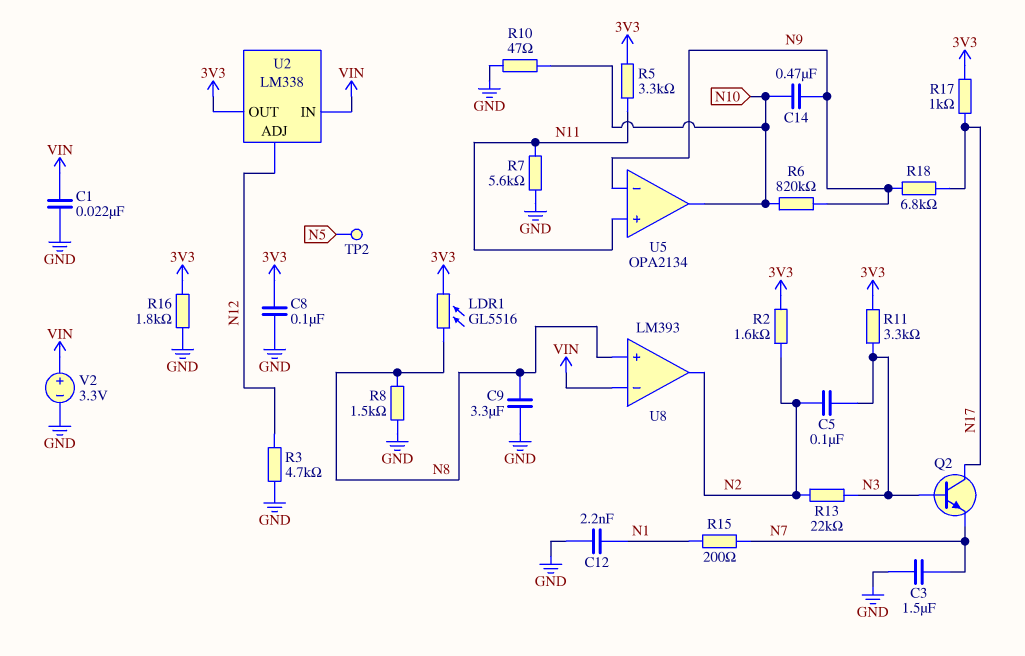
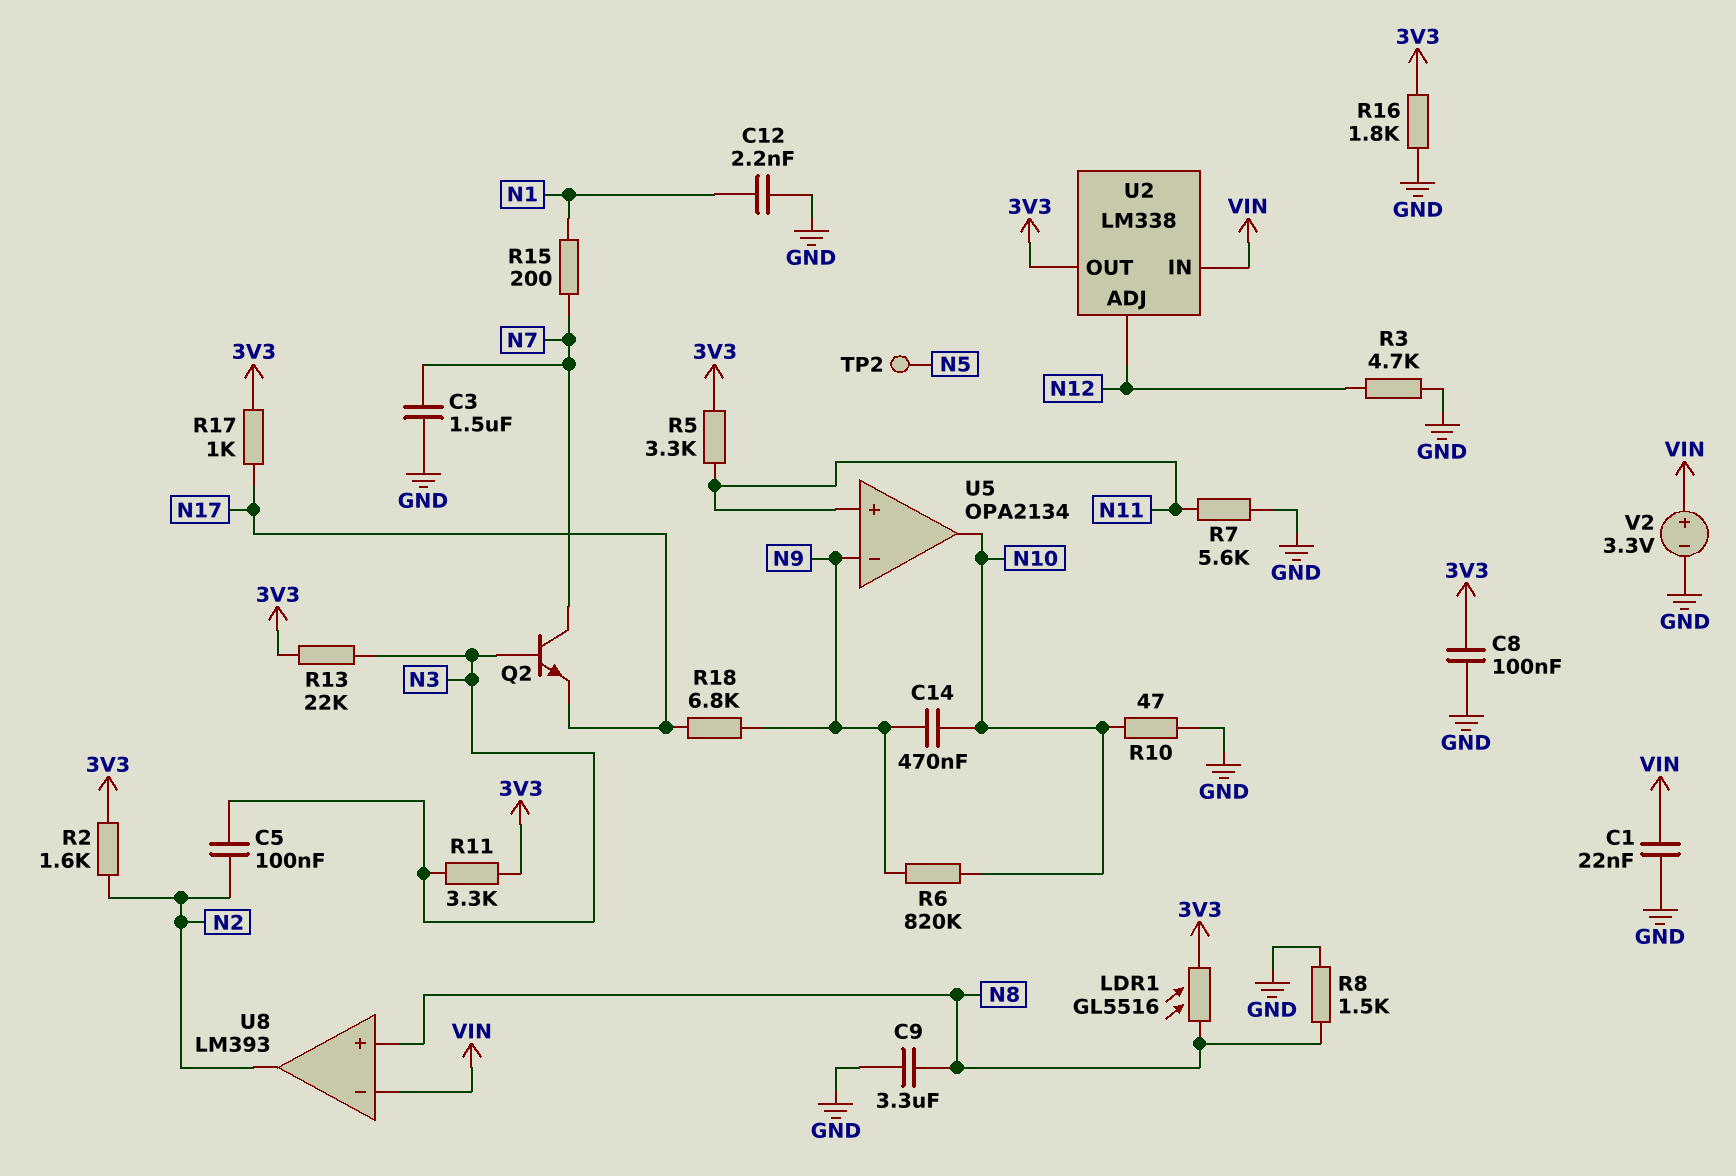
Q2: NPN (B N3, C N17, E N7) -> NPN (B N3, C N7, E N17)
R13: 22k (N2, N3) -> 22k (3V3, N3)

